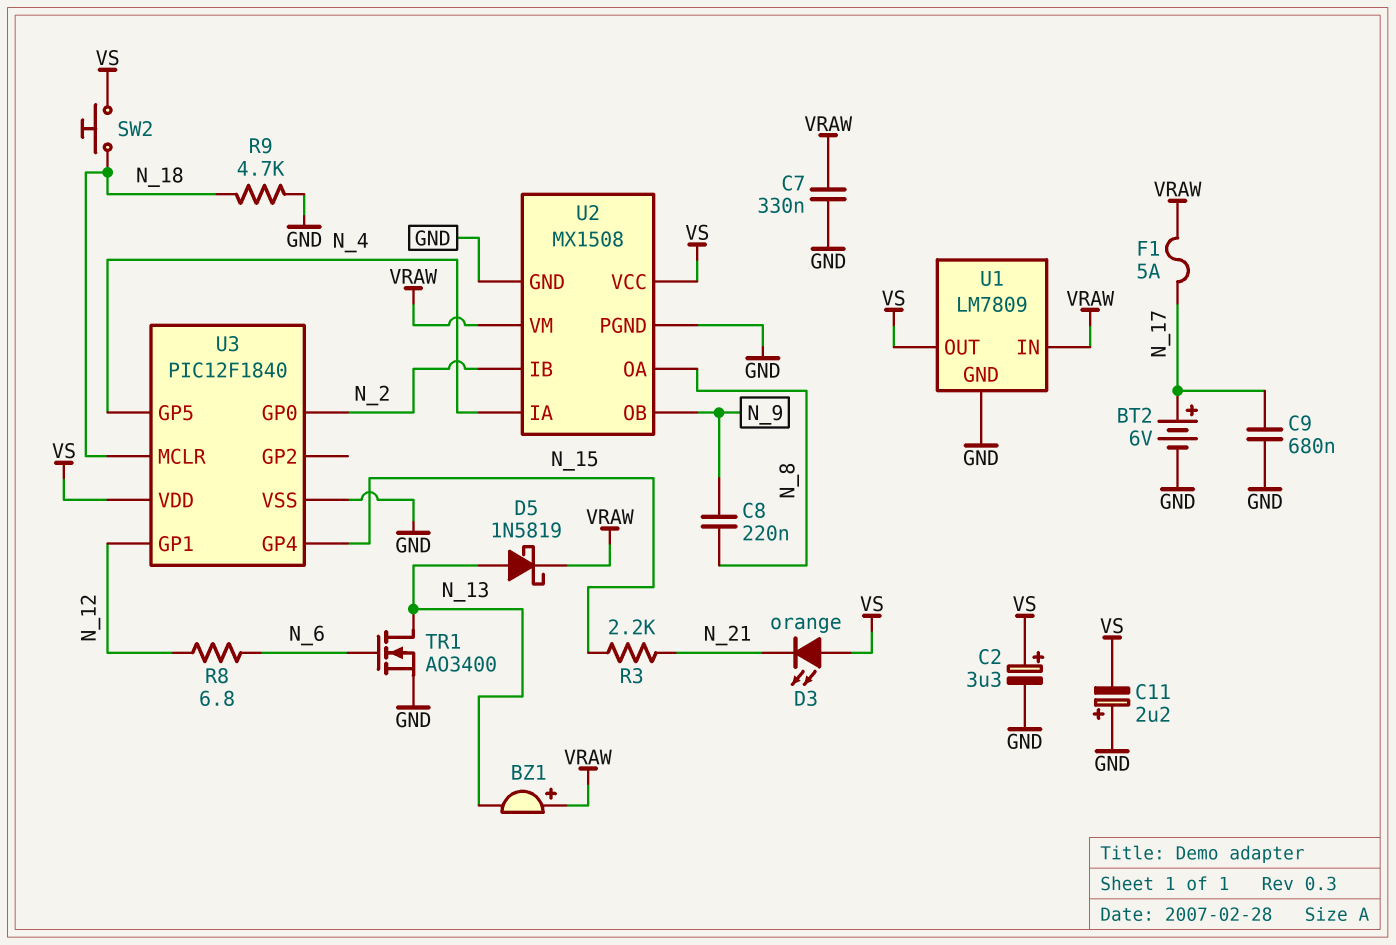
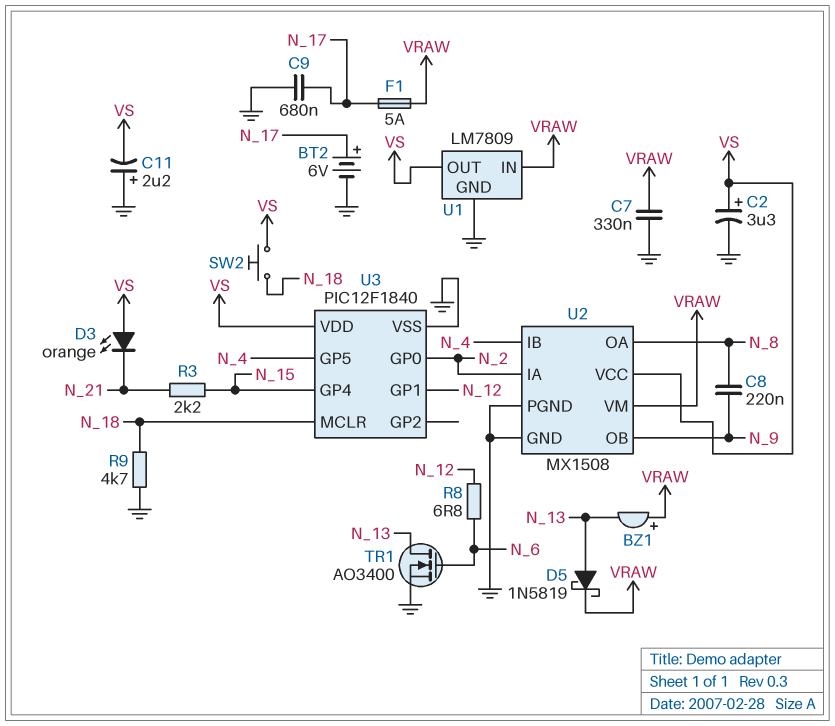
U2 pin IA: N_4 -> N_2
U2 pin IB: N_2 -> N_4

